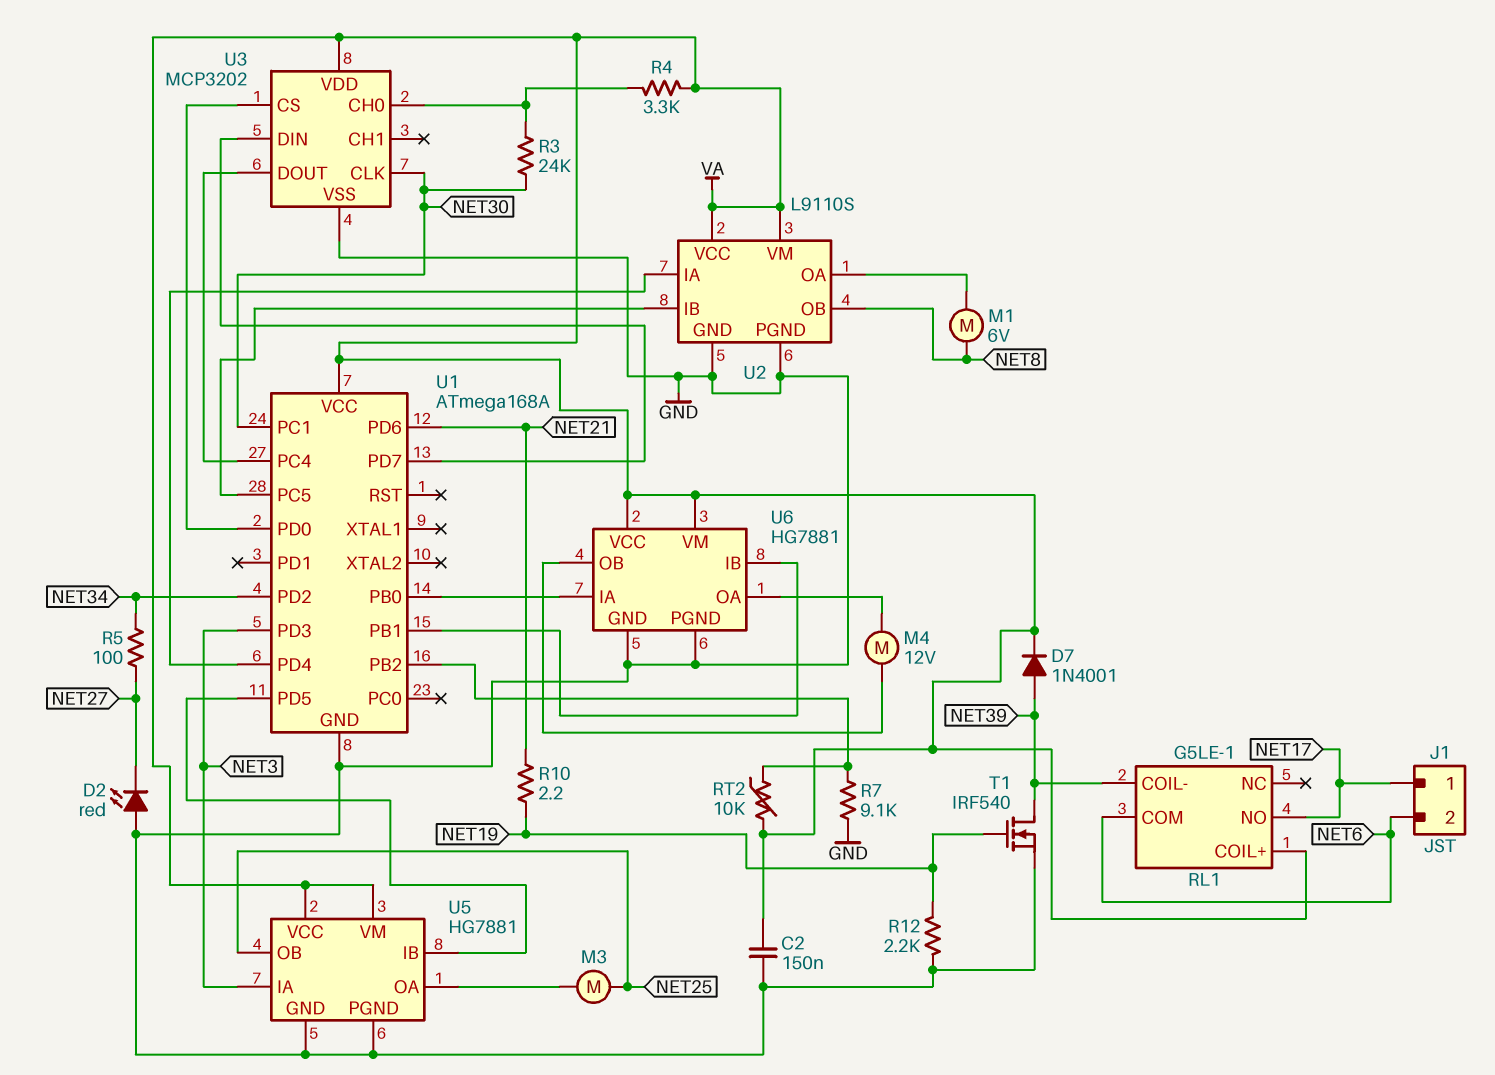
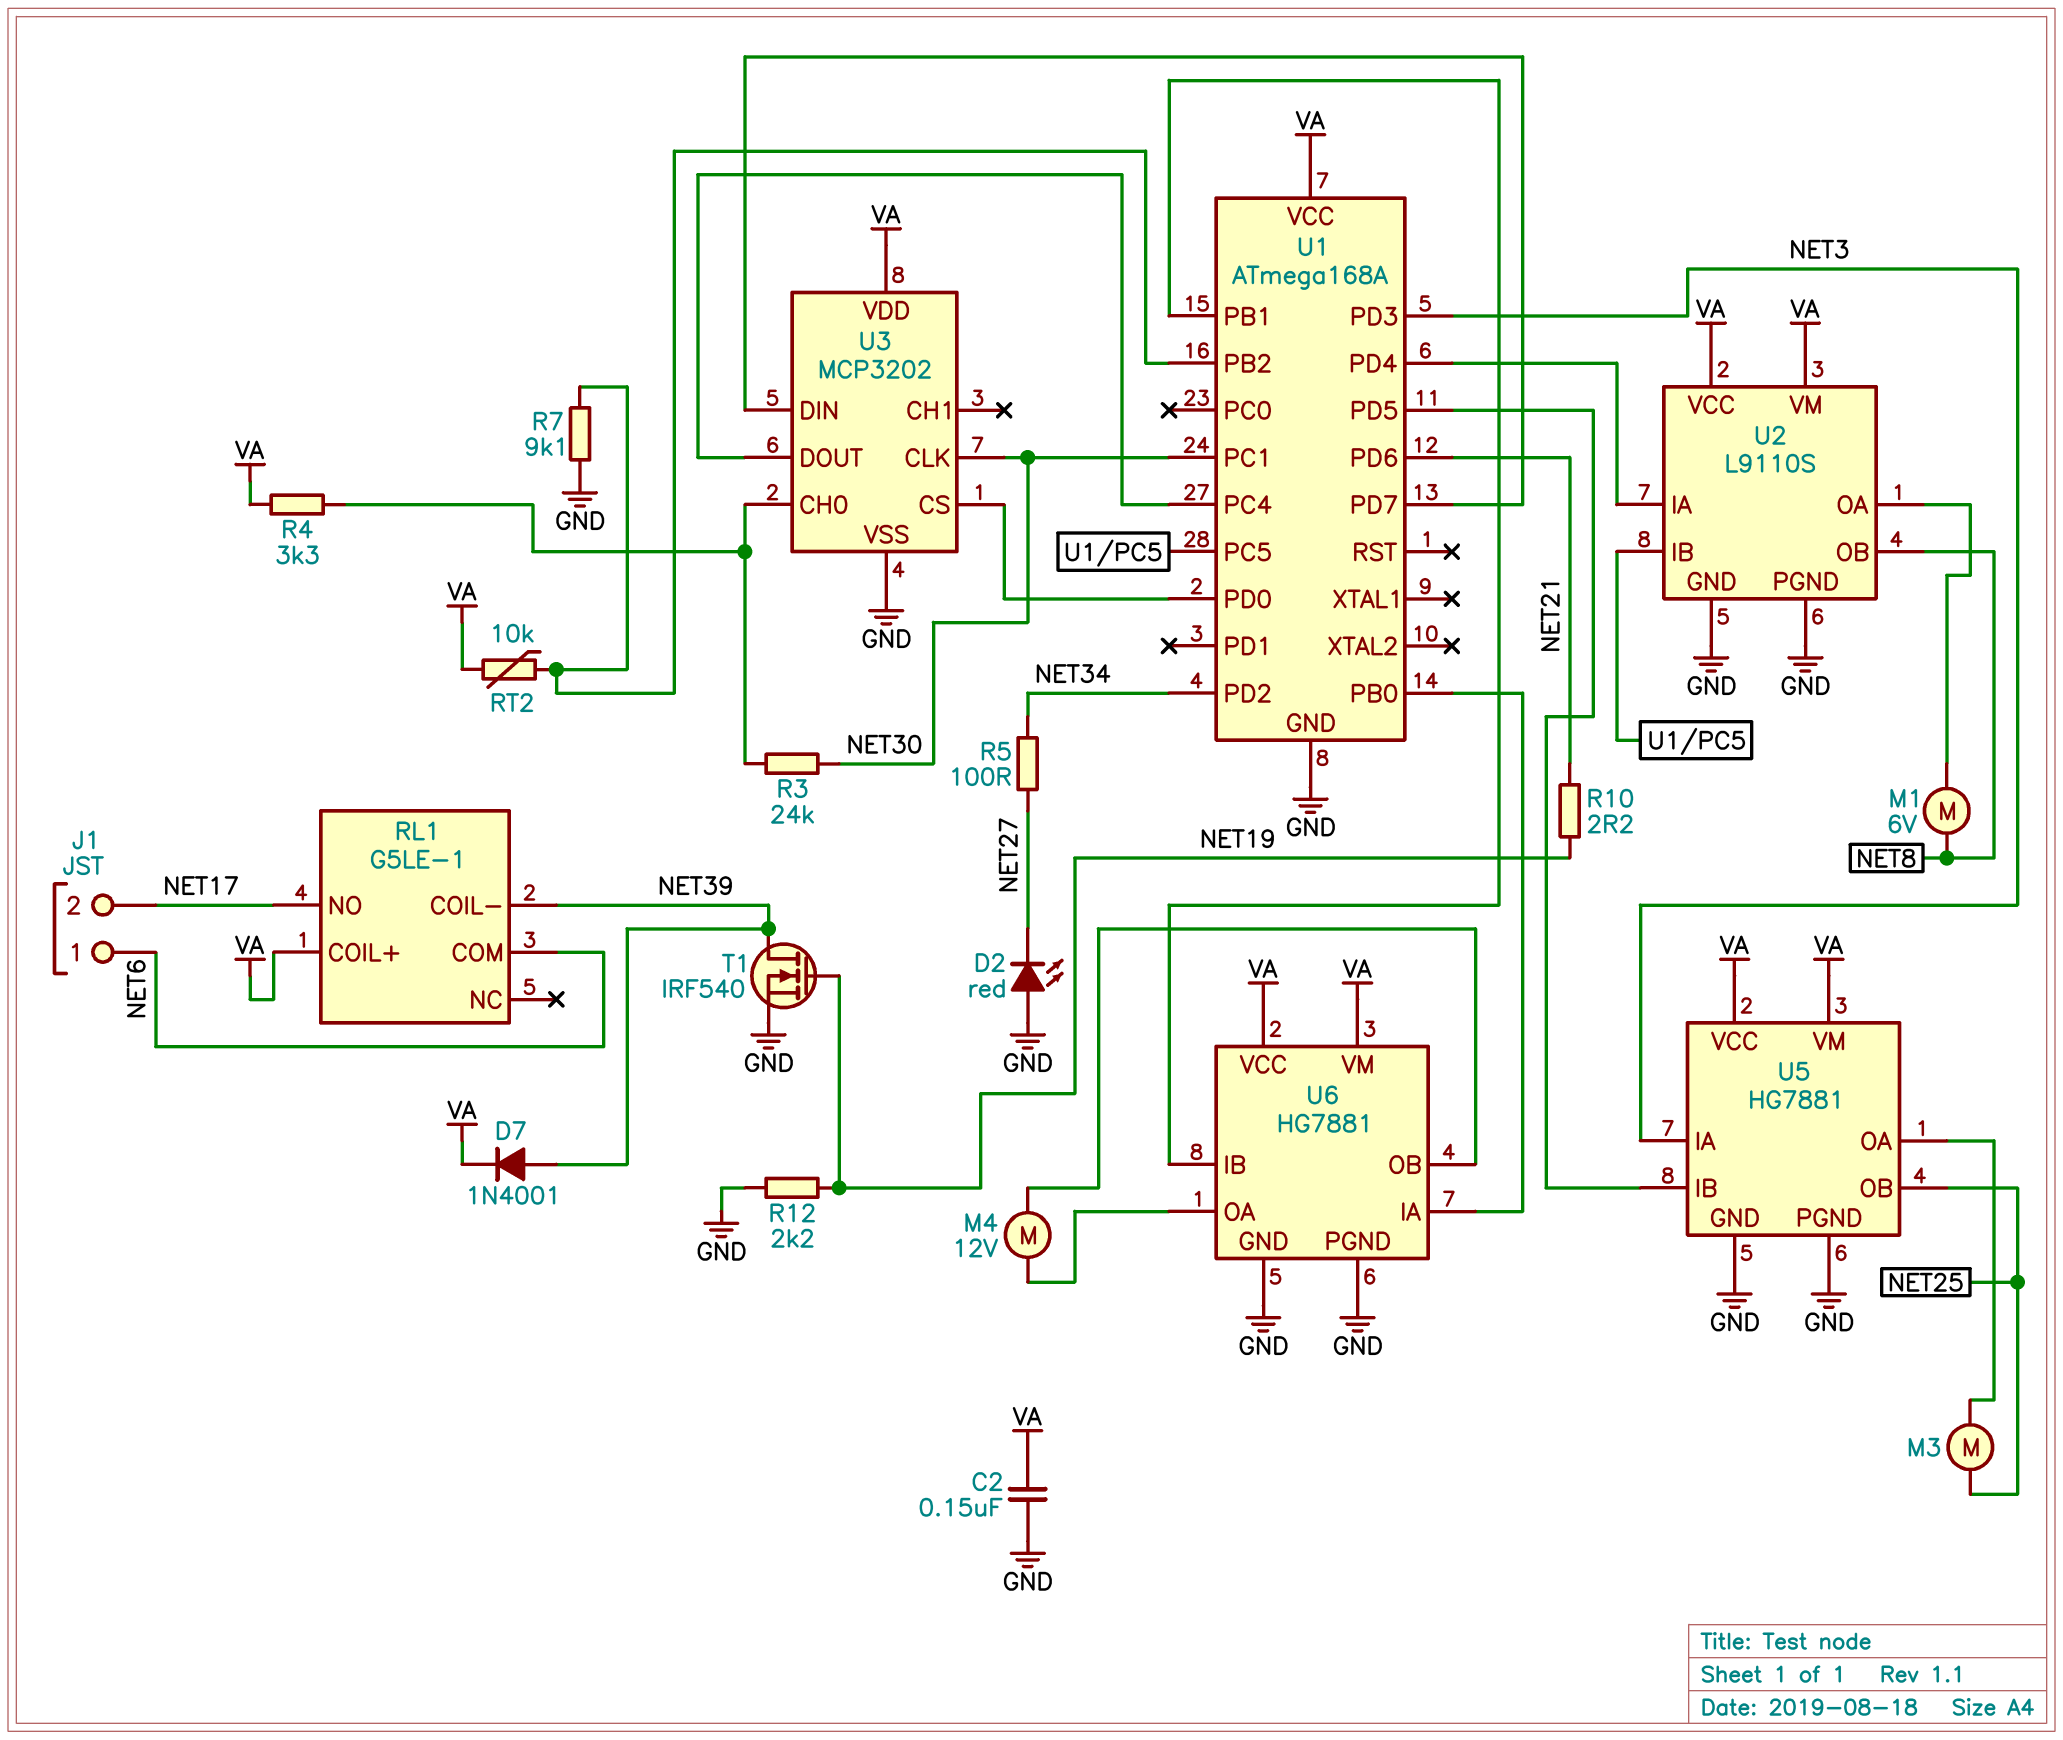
J1 pin 1: NET17 -> NET6
J1 pin 2: NET6 -> NET17

